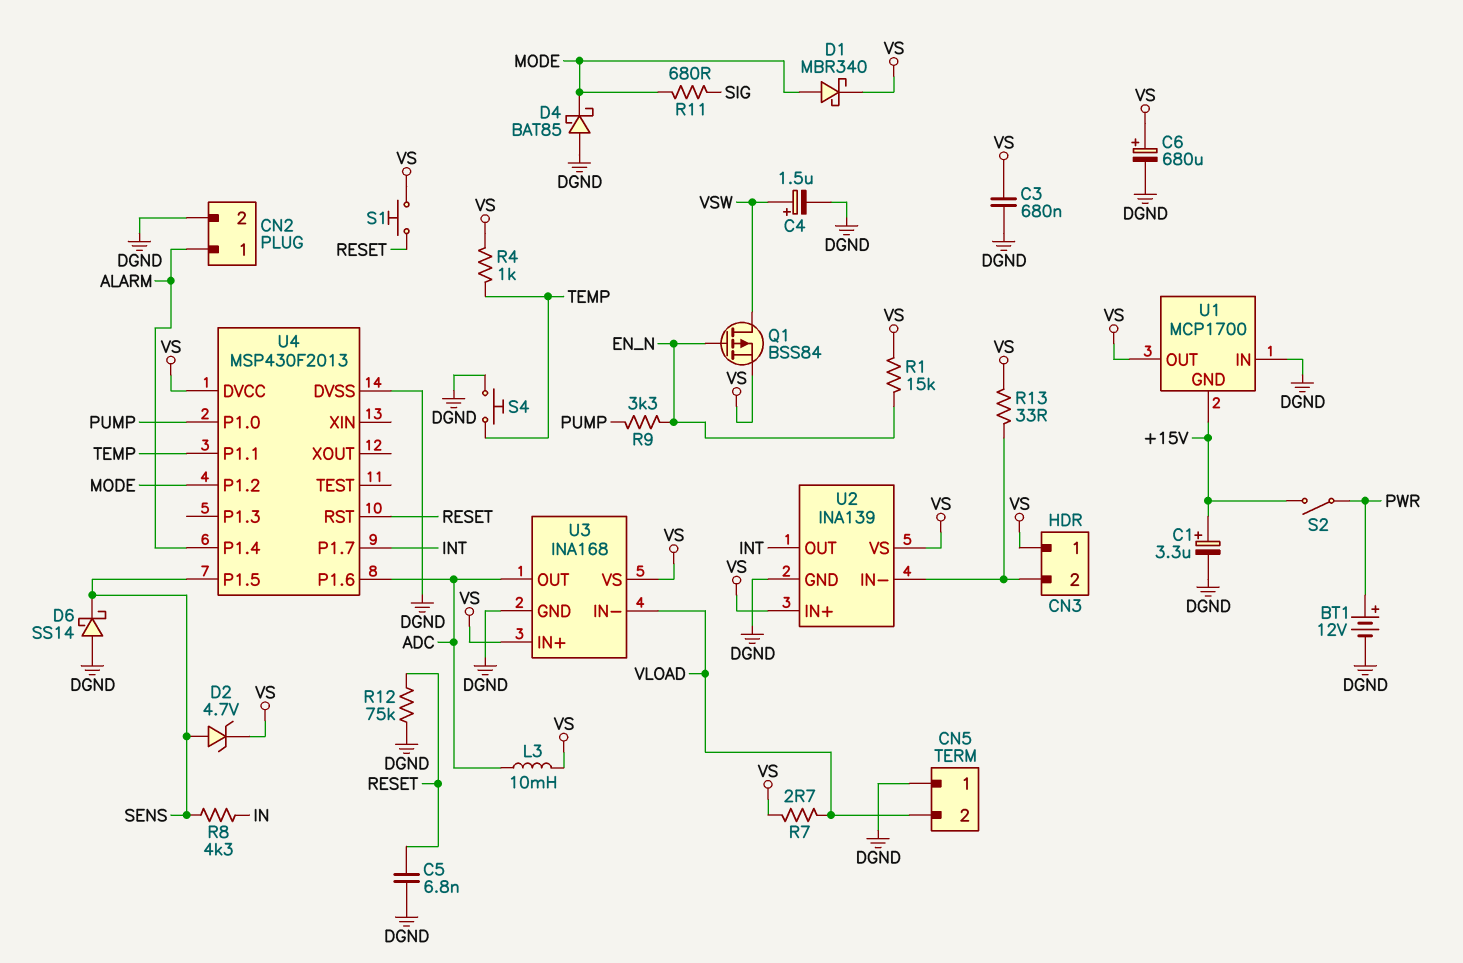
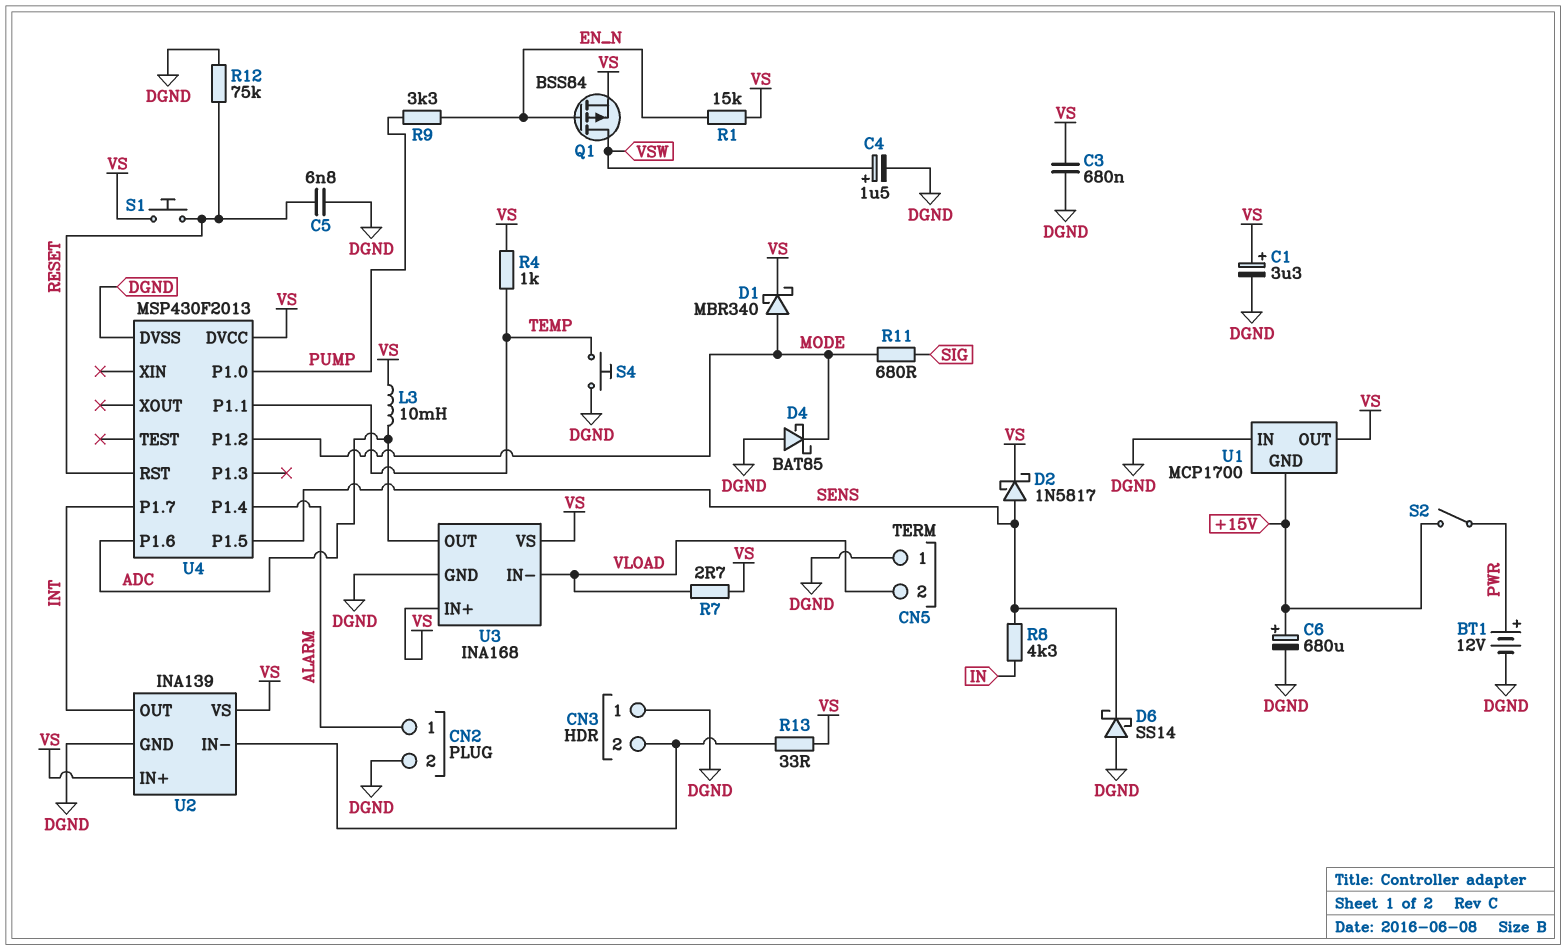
C1: 3.3uF (plus +15V, minus DGND) -> 3.3uF (plus VS, minus DGND)
C6: 680uF (plus VS, minus DGND) -> 680uF (plus +15V, minus DGND)
CN3 pin 1: VS -> DGND
D2: zener 4.7V (A SENS, K VS) -> schottky 1N5817 (A SENS, K VS)

